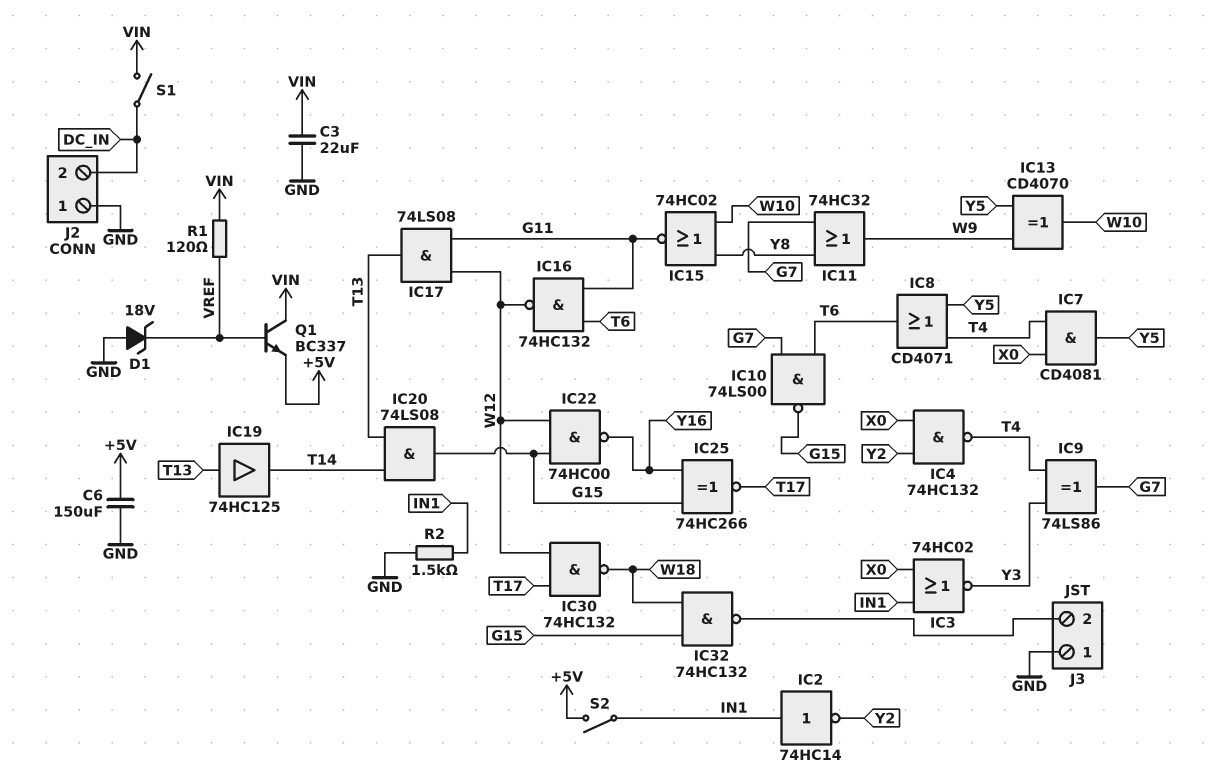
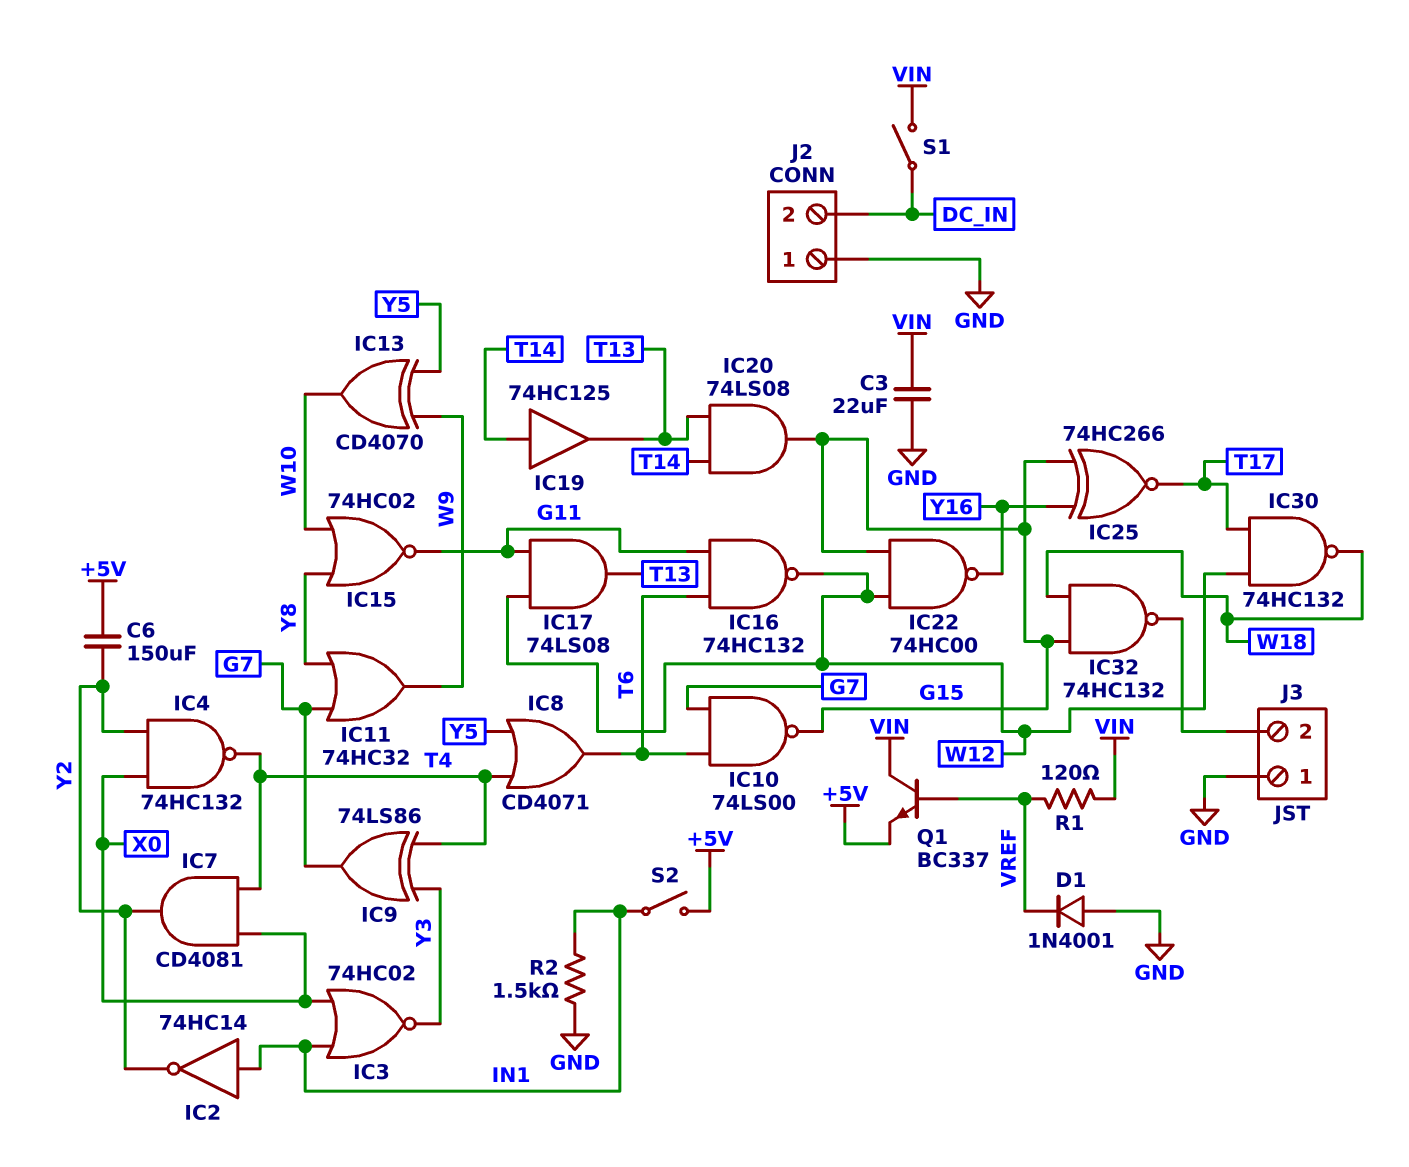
C6: 150uF (+5V, GND) -> 150uF (+5V, Y2)
D1: zener 18V (A GND, K VREF) -> diode 1N4001 (A GND, K VREF)
IC7: AND CD4081 (in T4, in X0, out Y5) -> AND CD4081 (in T4, in X0, out Y2)
IC19: buffer 74HC125 (in T13, out T14) -> buffer 74HC125 (in T14, out T13)

